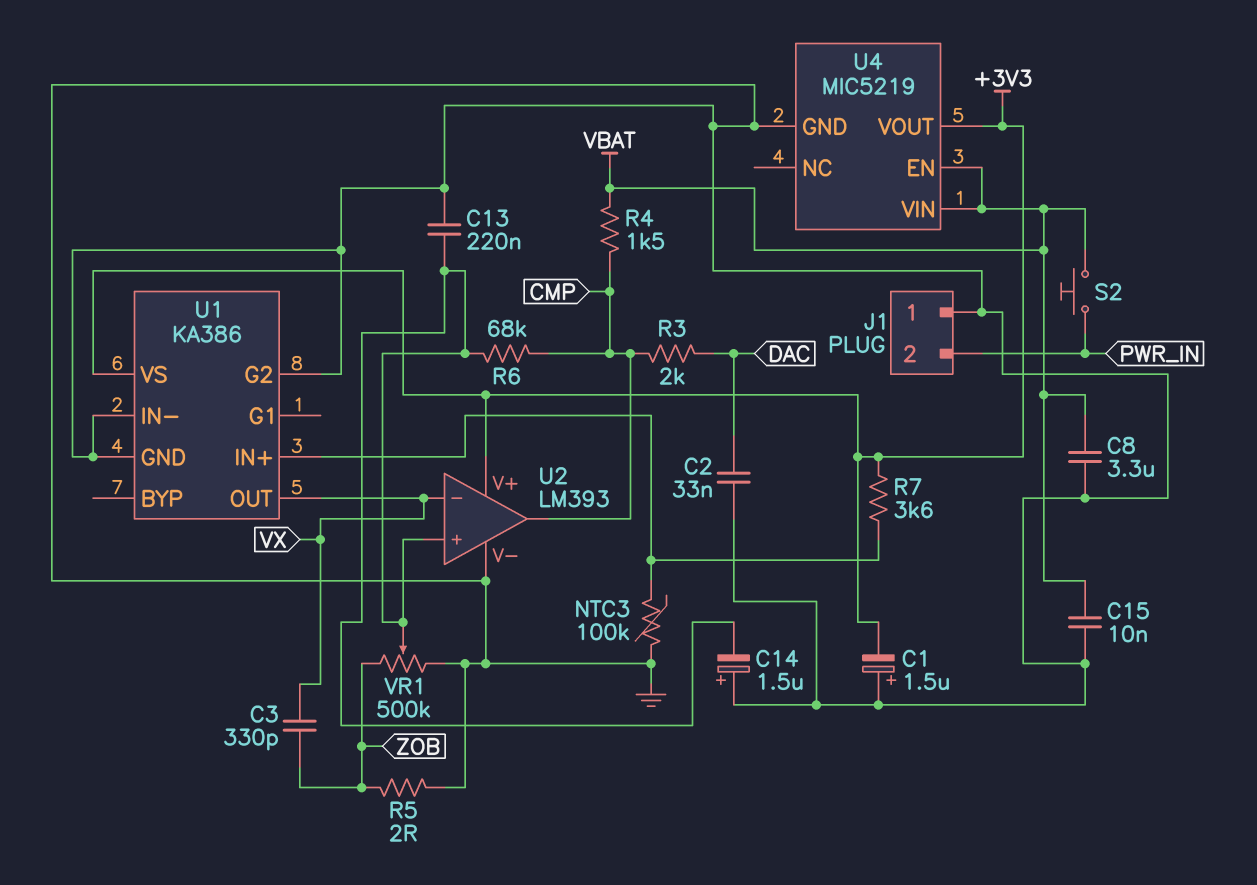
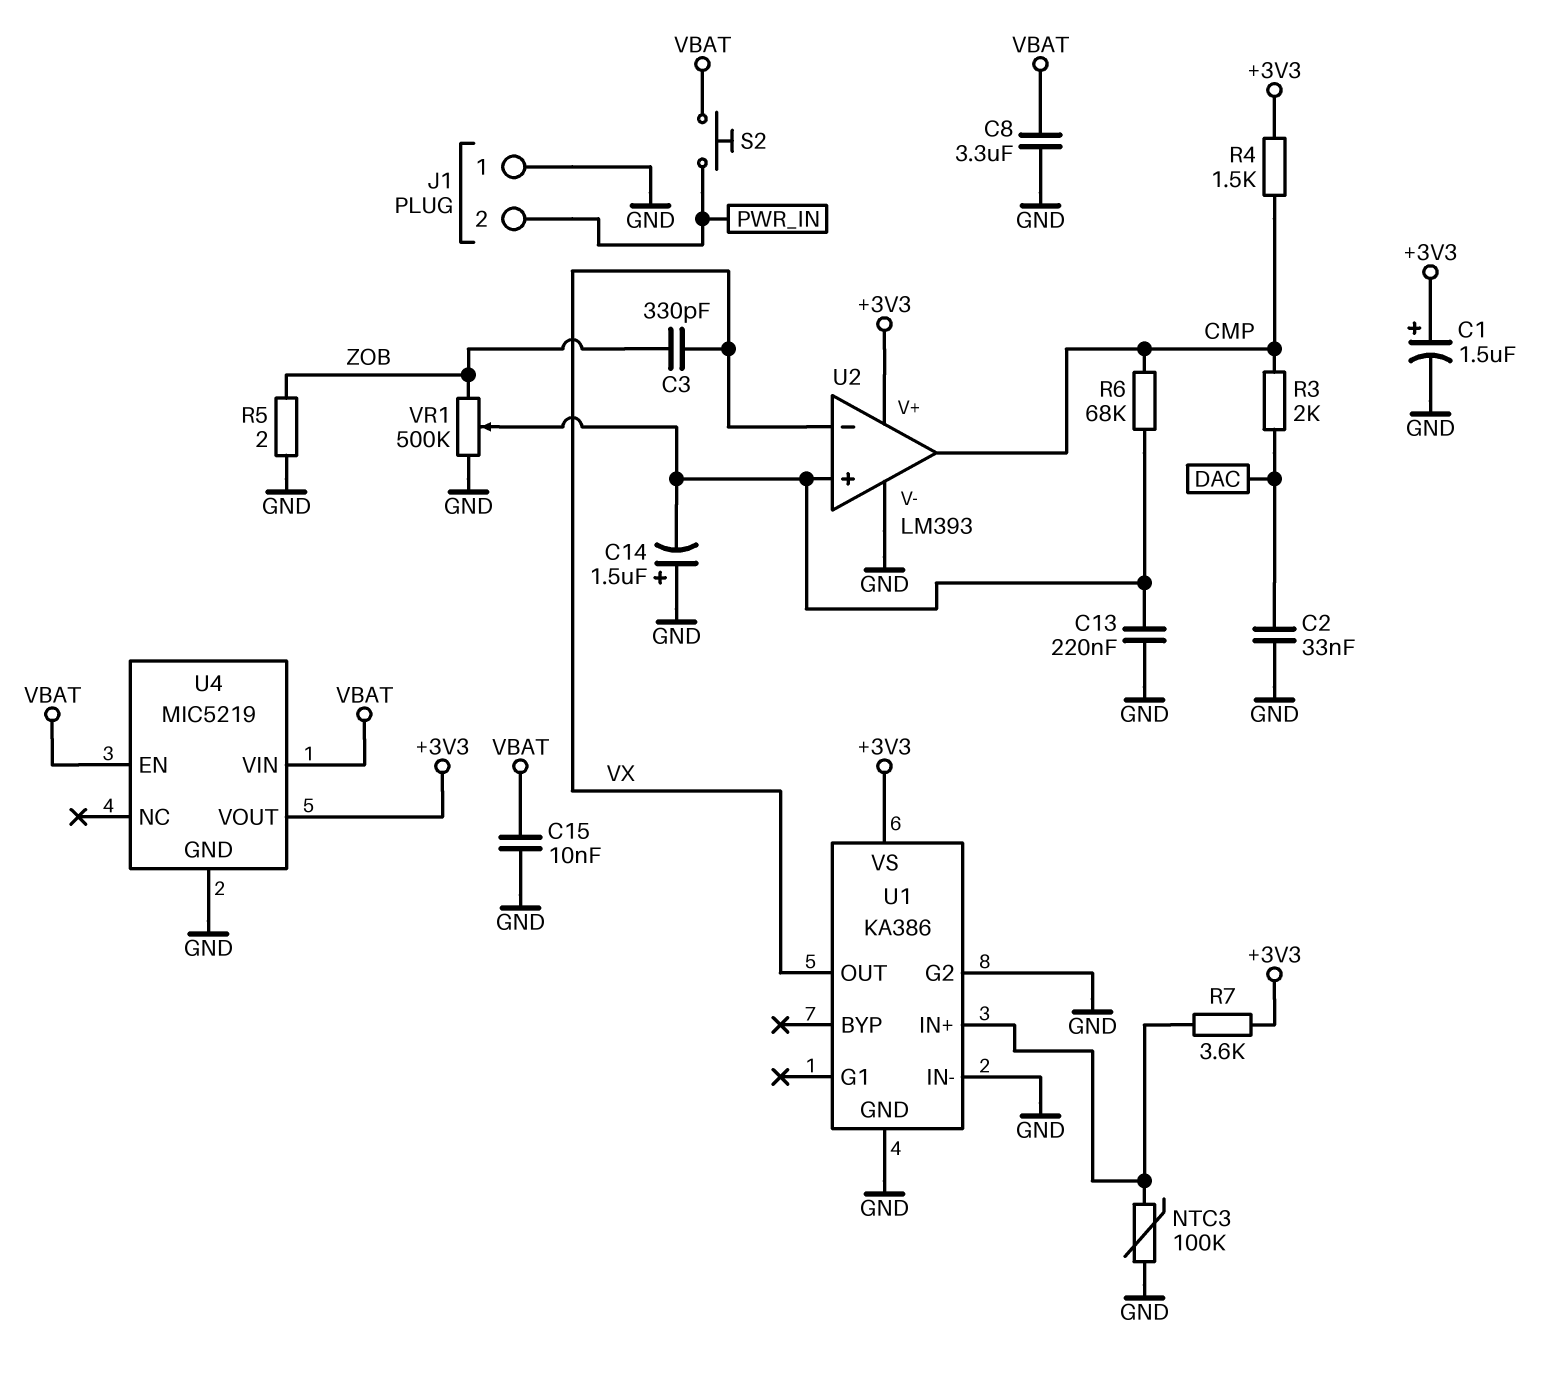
C1: 1.5uF (plus GND, minus +3V3) -> 1.5uF (plus +3V3, minus GND)
R4: 1.5k (CMP, VBAT) -> 1.5k (+3V3, CMP)

